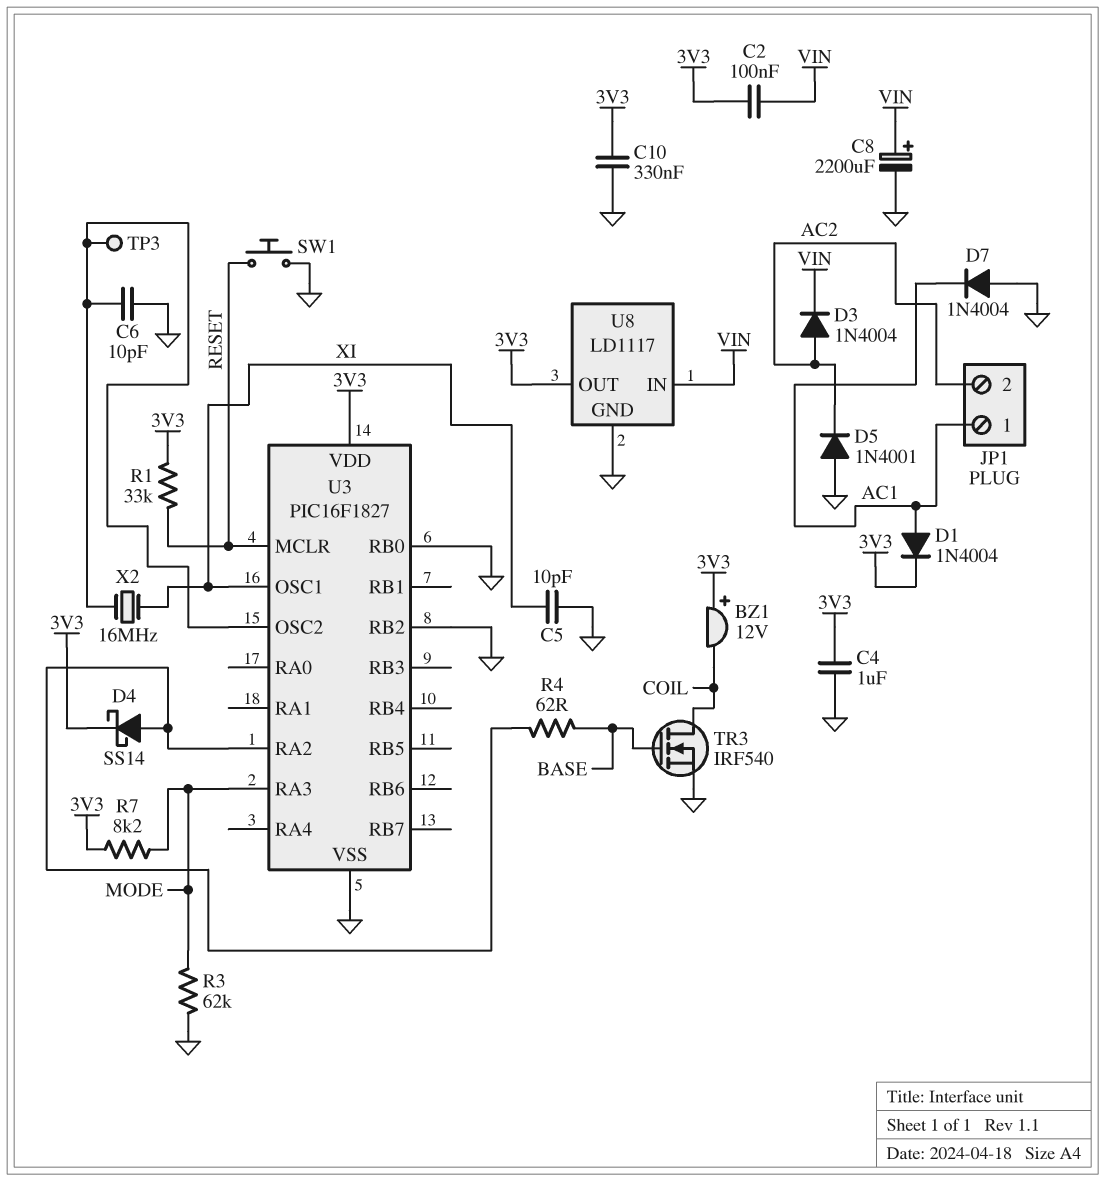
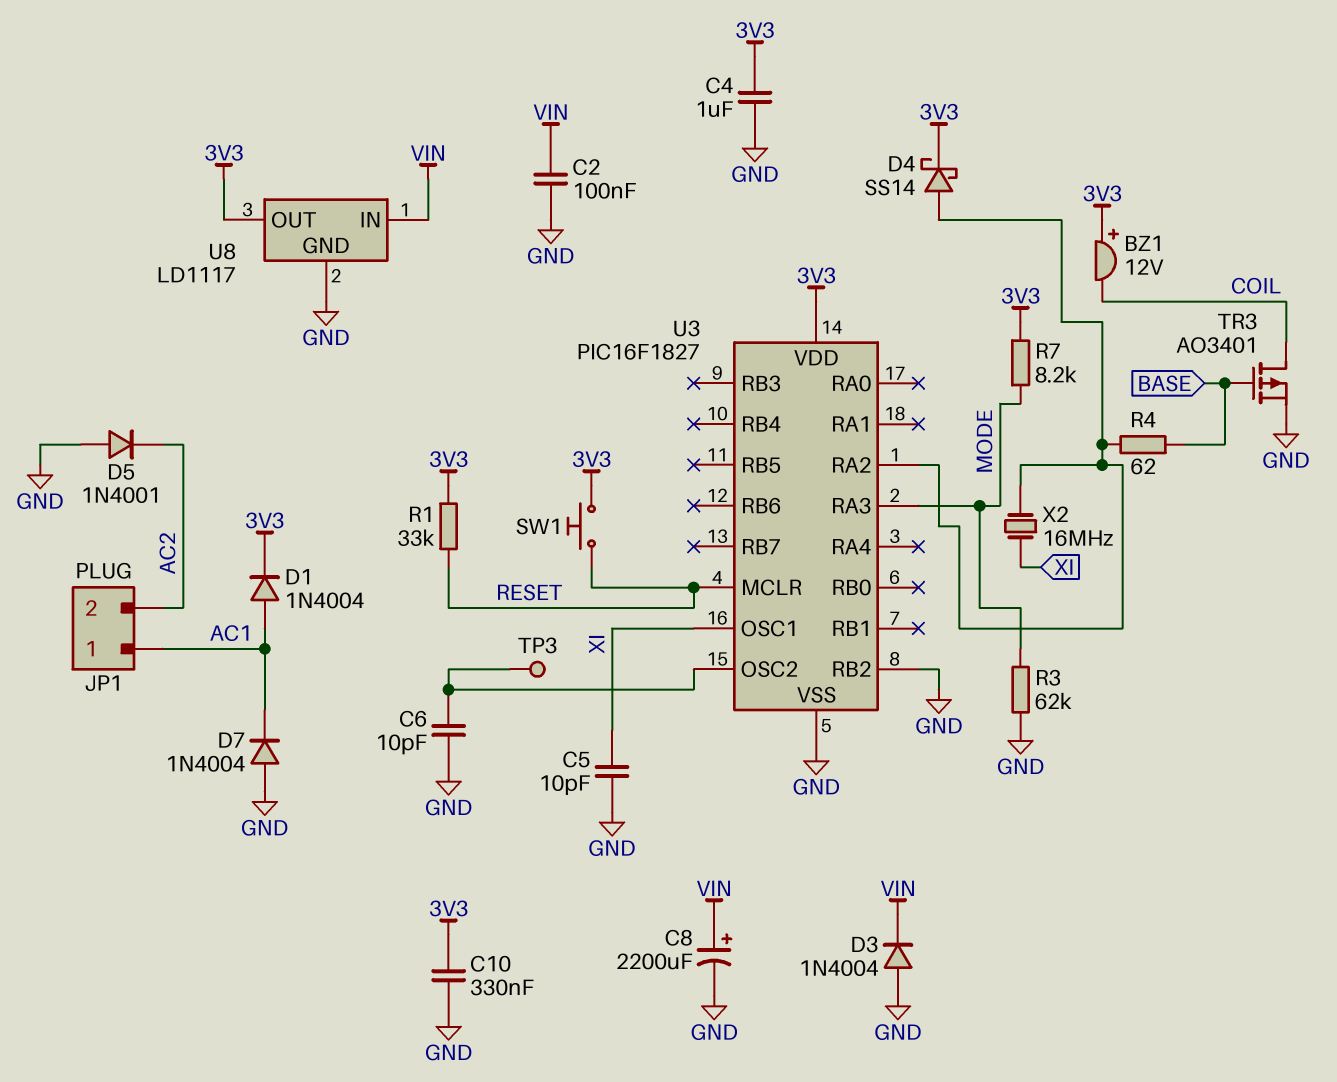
C2: 100nF (3V3, VIN) -> 100nF (GND, VIN)
D3: diode 1N4004 (A AC2, K VIN) -> diode 1N4004 (A GND, K VIN)
SW1: button (GND, RESET) -> button (3V3, RESET)
TR3: NMOS IRF540 (G BASE, D COIL, S GND) -> PMOS AO3401 (G BASE, D COIL, S GND)
U3 pin RB0: GND -> none
X2: 16MHz (U3/OSC2, XI) -> 16MHz (U3/RA2, XI)

